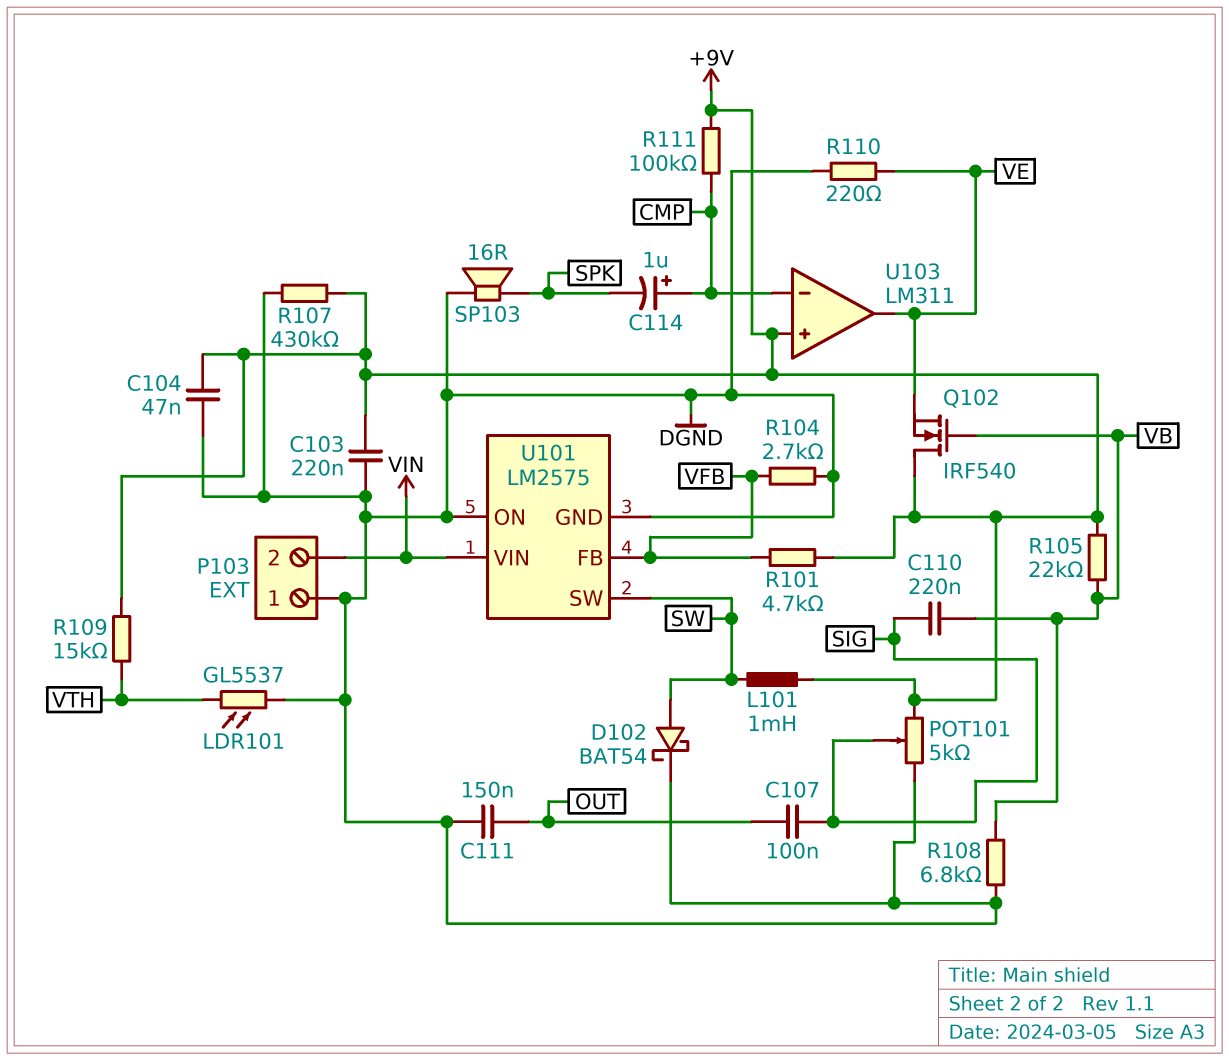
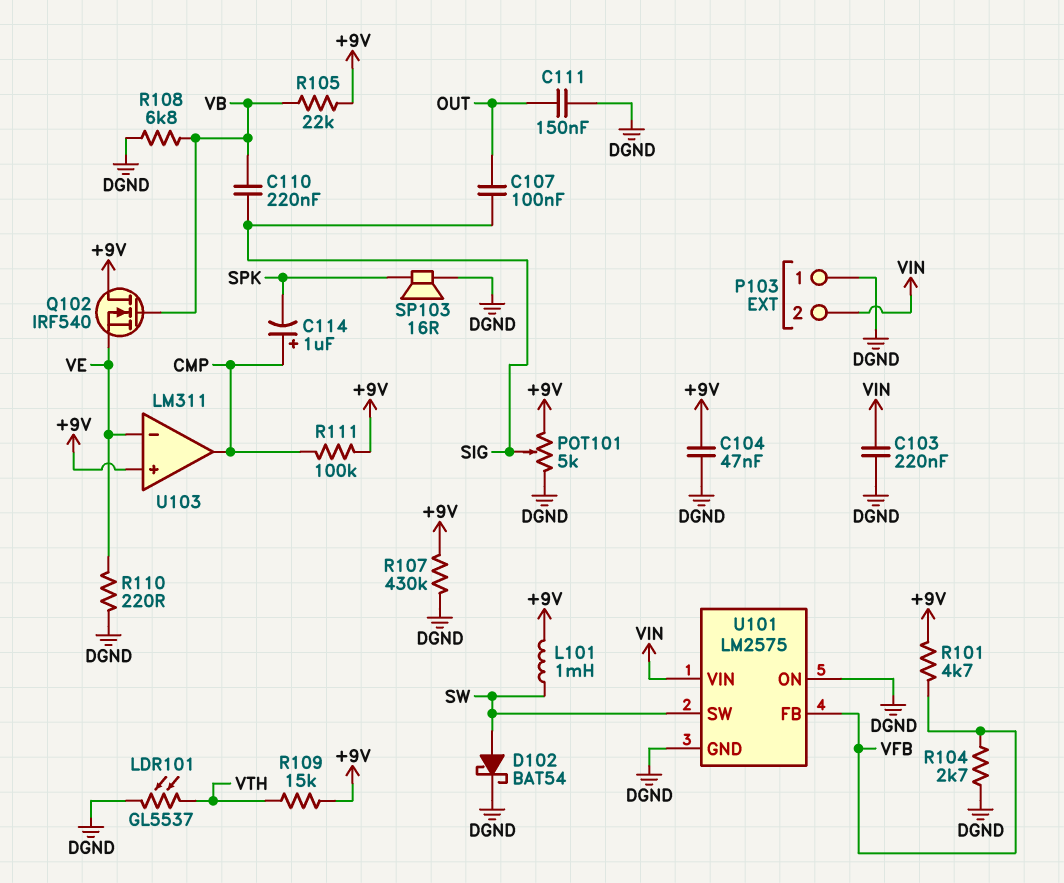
C103: 220nF (+9V, DGND) -> 220nF (DGND, VIN)
U103 pin in-: CMP -> VE
U103 pin out: VE -> CMP

